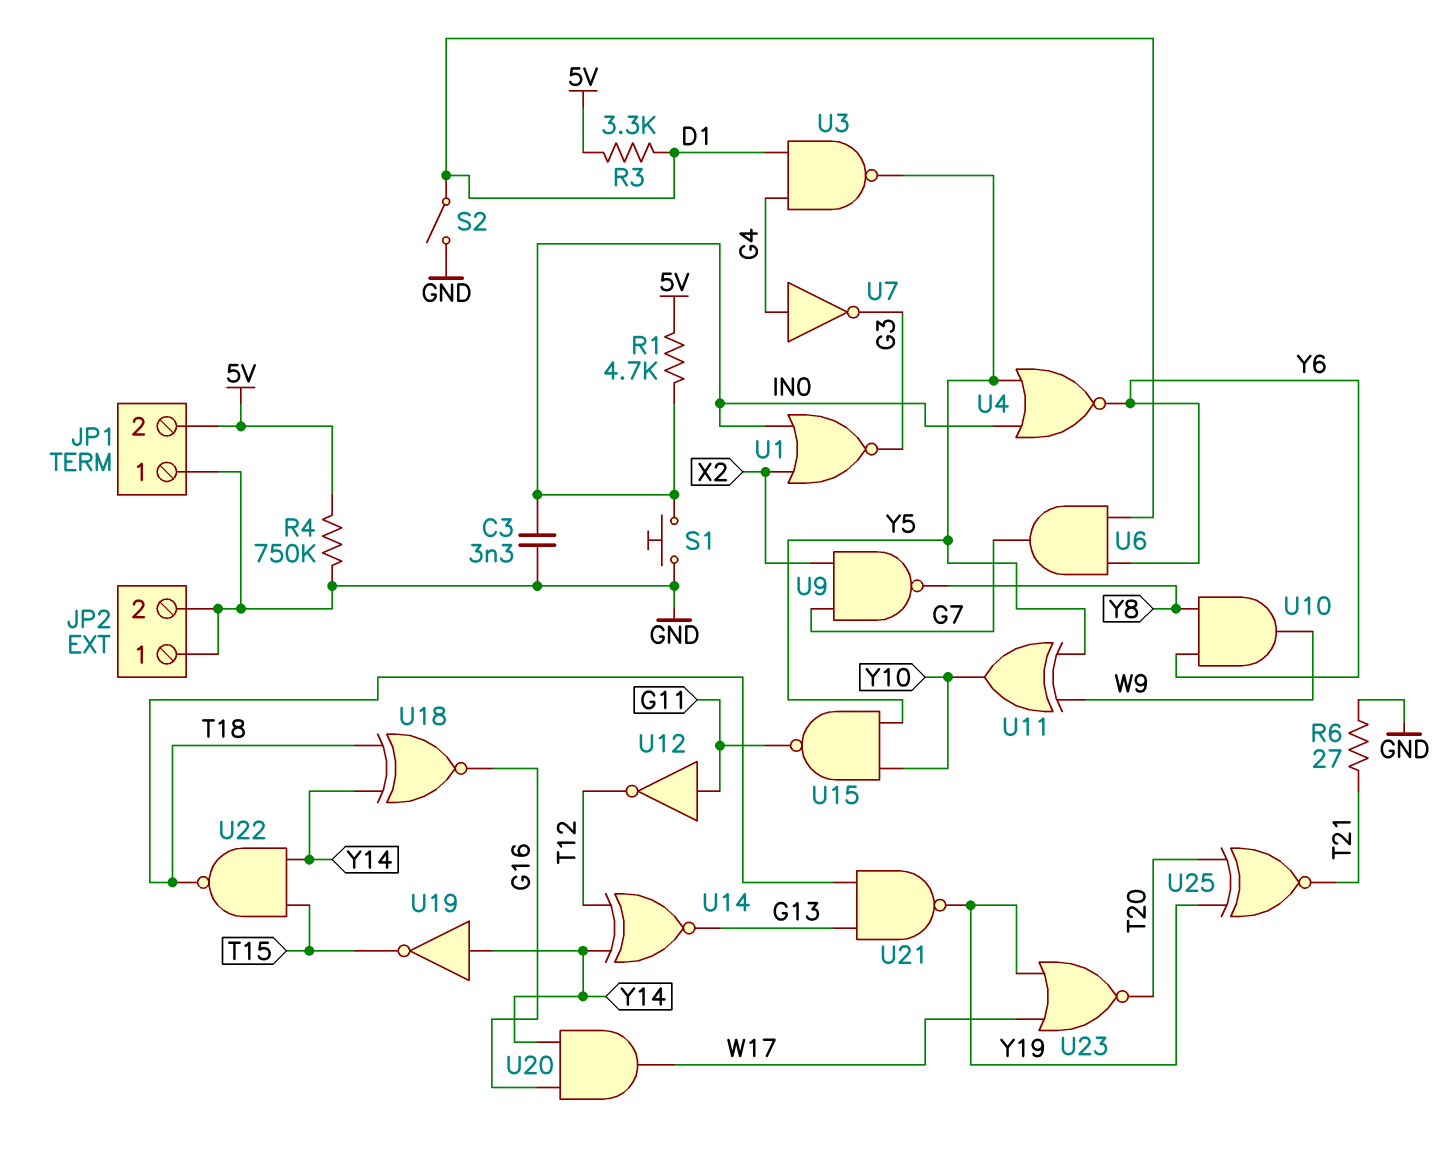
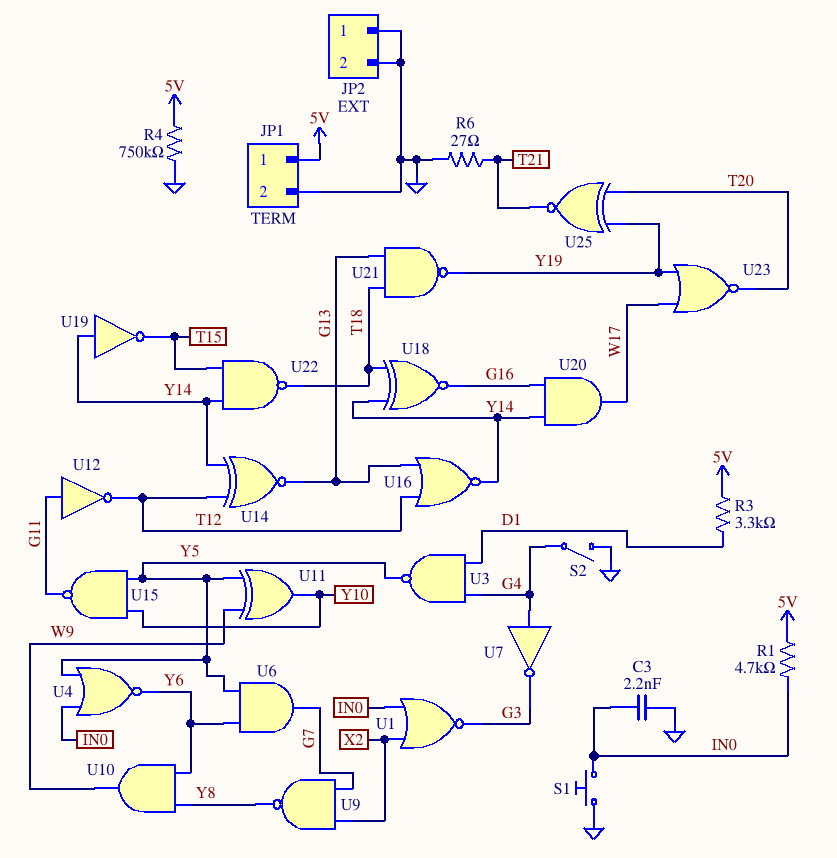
C3: 3.3nF (GND, IN0) -> 2.2nF (GND, IN0)
JP1 pin 1: GND -> 5V
JP1 pin 2: 5V -> GND
S2: switch (D1, GND) -> switch (G4, GND)
U6: AND (in D1, in Y6, out G7) -> AND (in Y5, in Y6, out G7)
U16: none -> NOR (in G13, in T12, out Y14)

